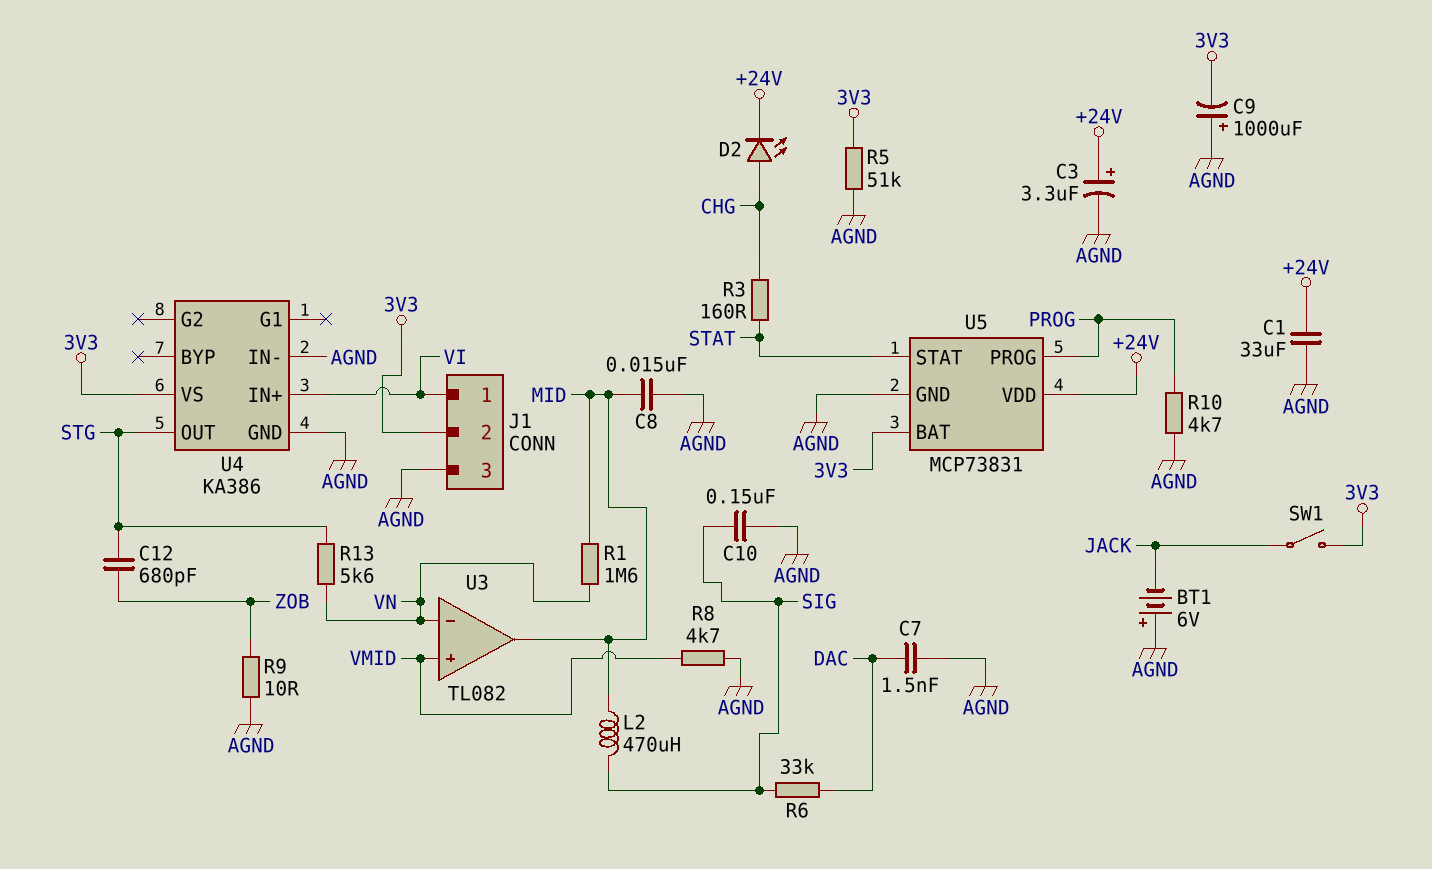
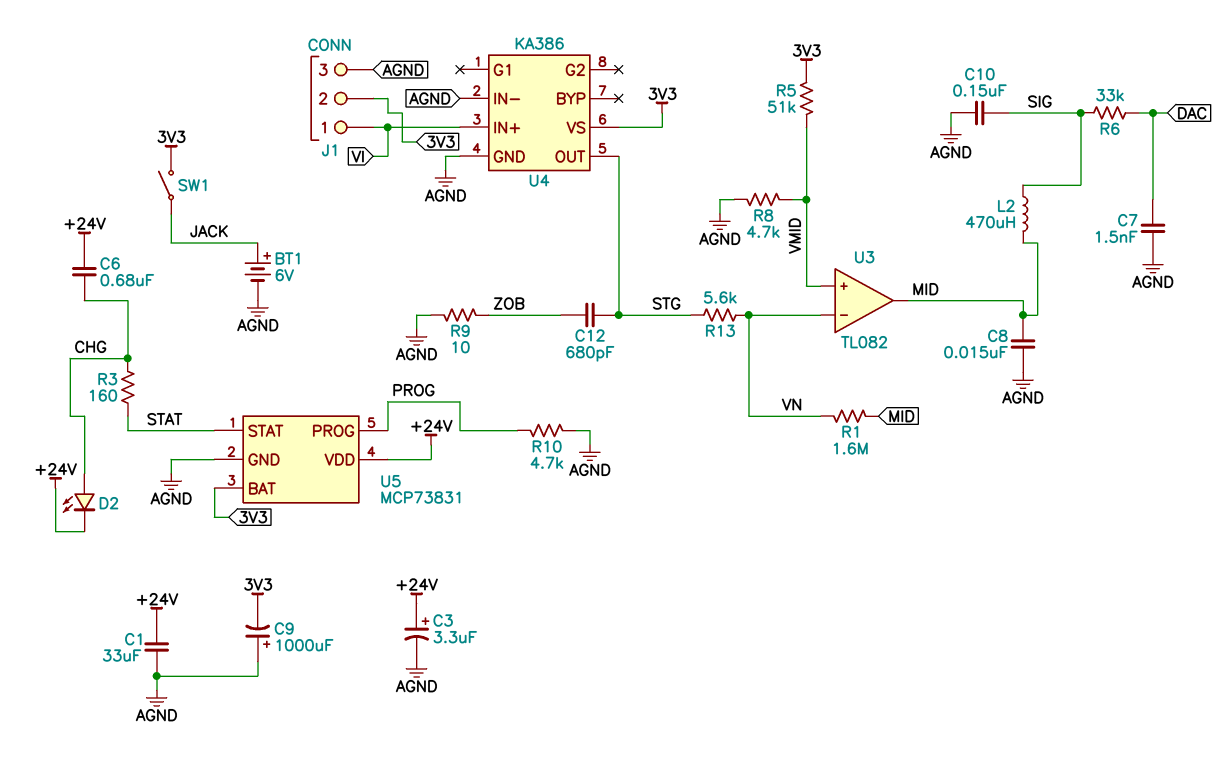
BT1: 6V (plus AGND, minus JACK) -> 6V (plus JACK, minus AGND)
C6: none -> 680nF (+24V, CHG)
R5: 51k (3V3, AGND) -> 51k (3V3, VMID)

